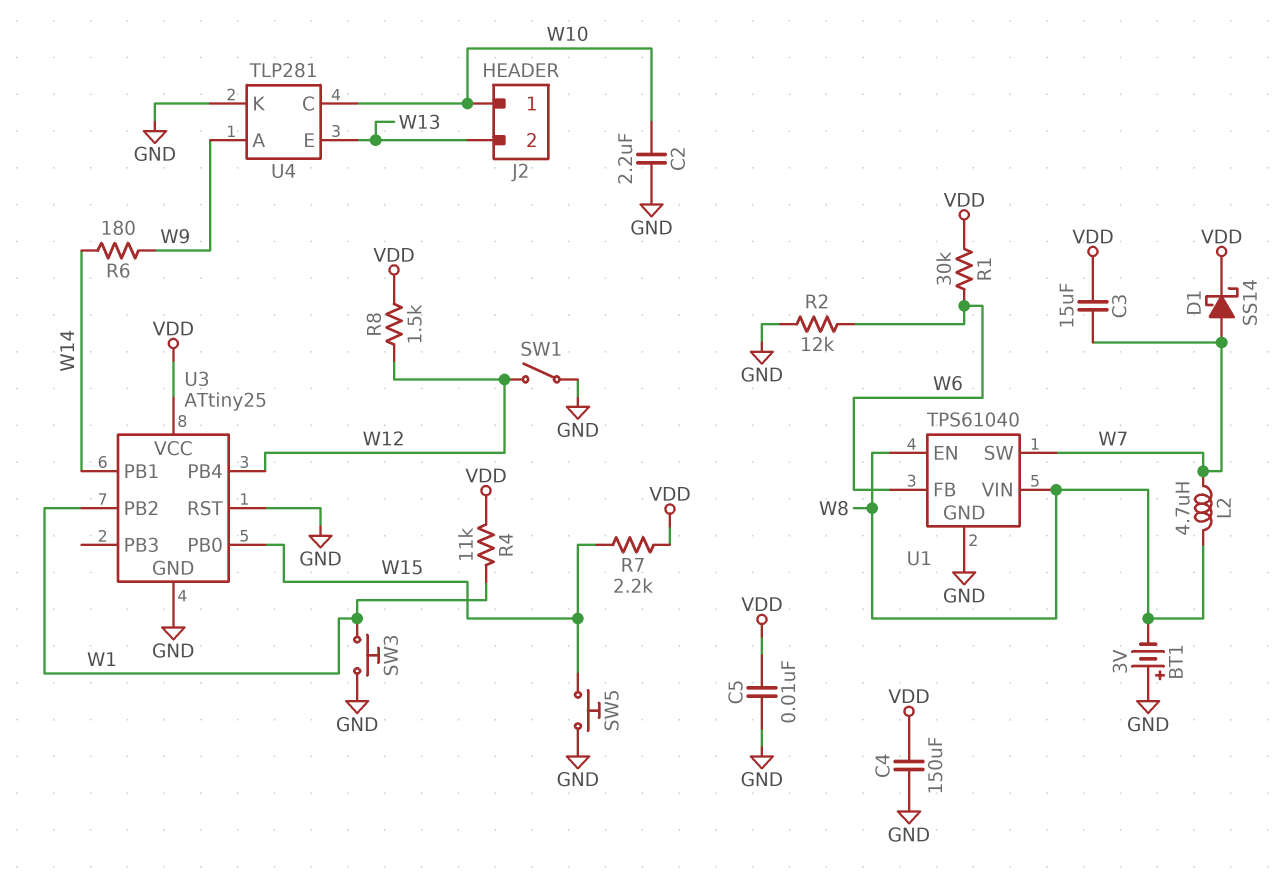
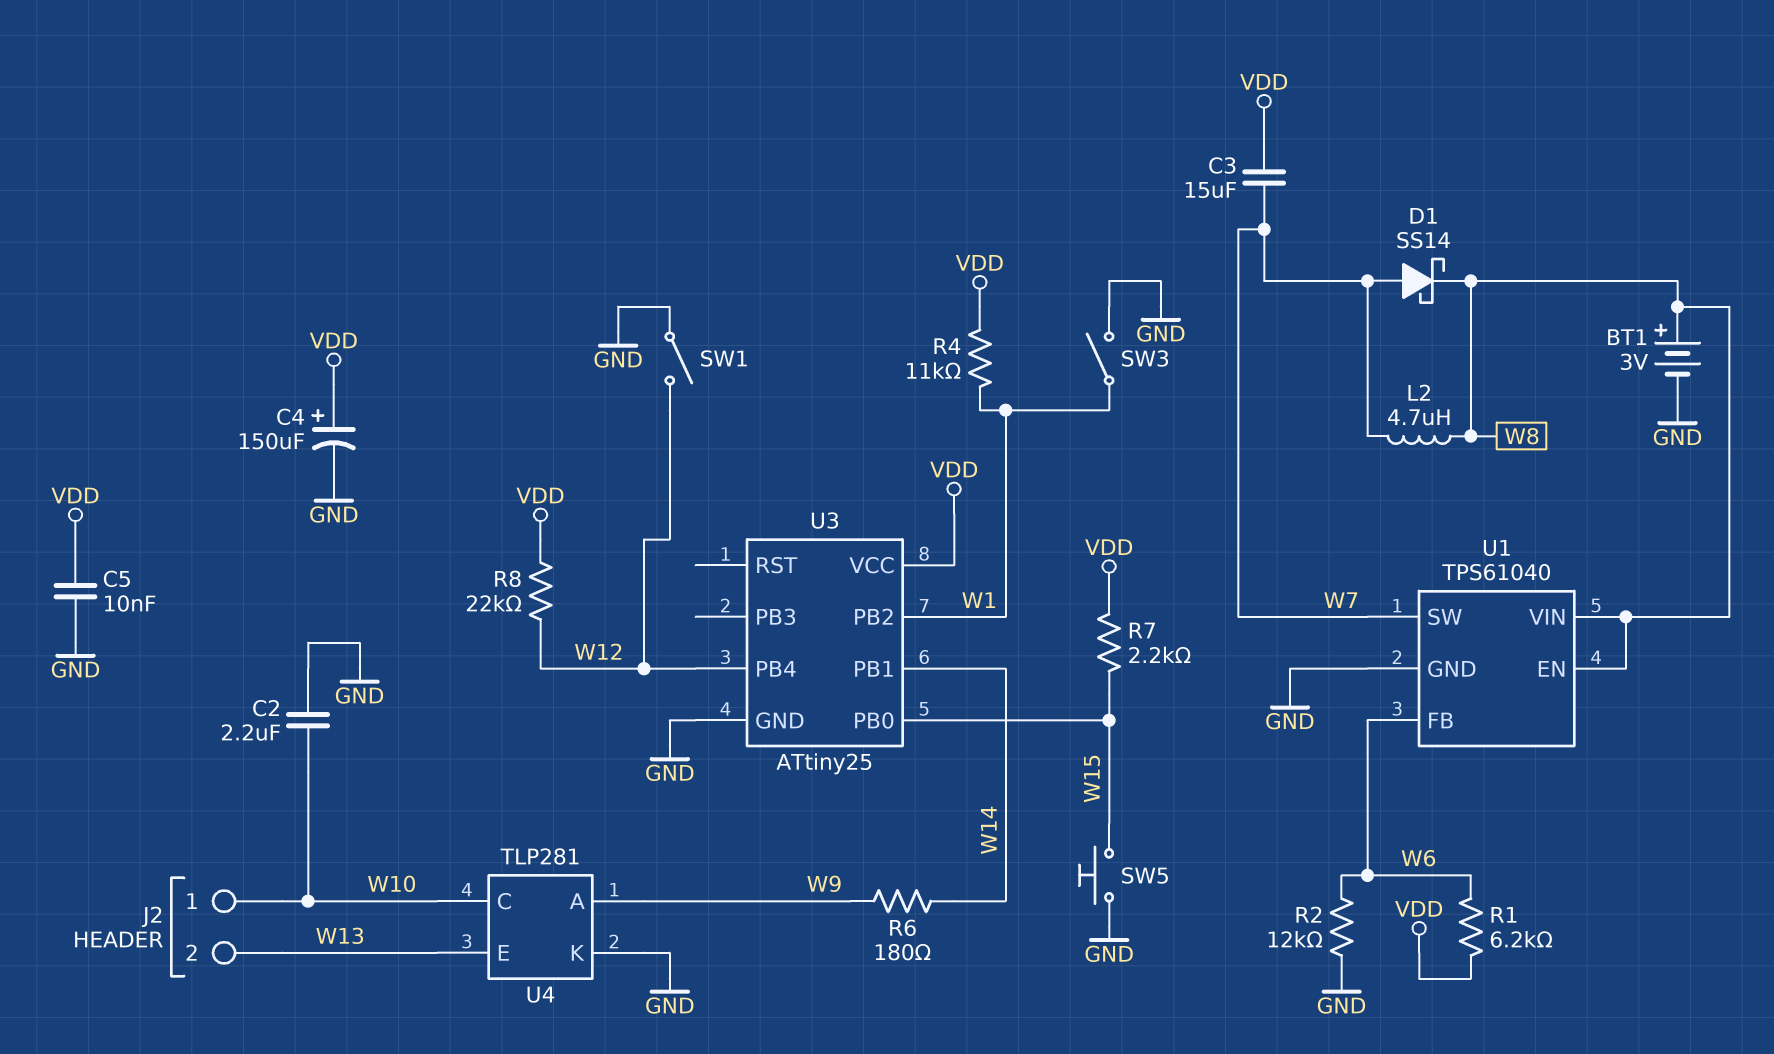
BT1: 3V (plus GND, minus W8) -> 3V (plus W8, minus GND)
C4: 150uF (GND, VDD) -> 150uF (plus VDD, minus GND)
D1: schottky SS14 (A W7, K VDD) -> schottky SS14 (A W7, K W8)
R1: 30k (VDD, W6) -> 6.2k (VDD, W6)
R8: 1.5k (VDD, W12) -> 22k (VDD, W12)
SW3: button (GND, W1) -> switch (GND, W1)
U3 pin RST: GND -> none

